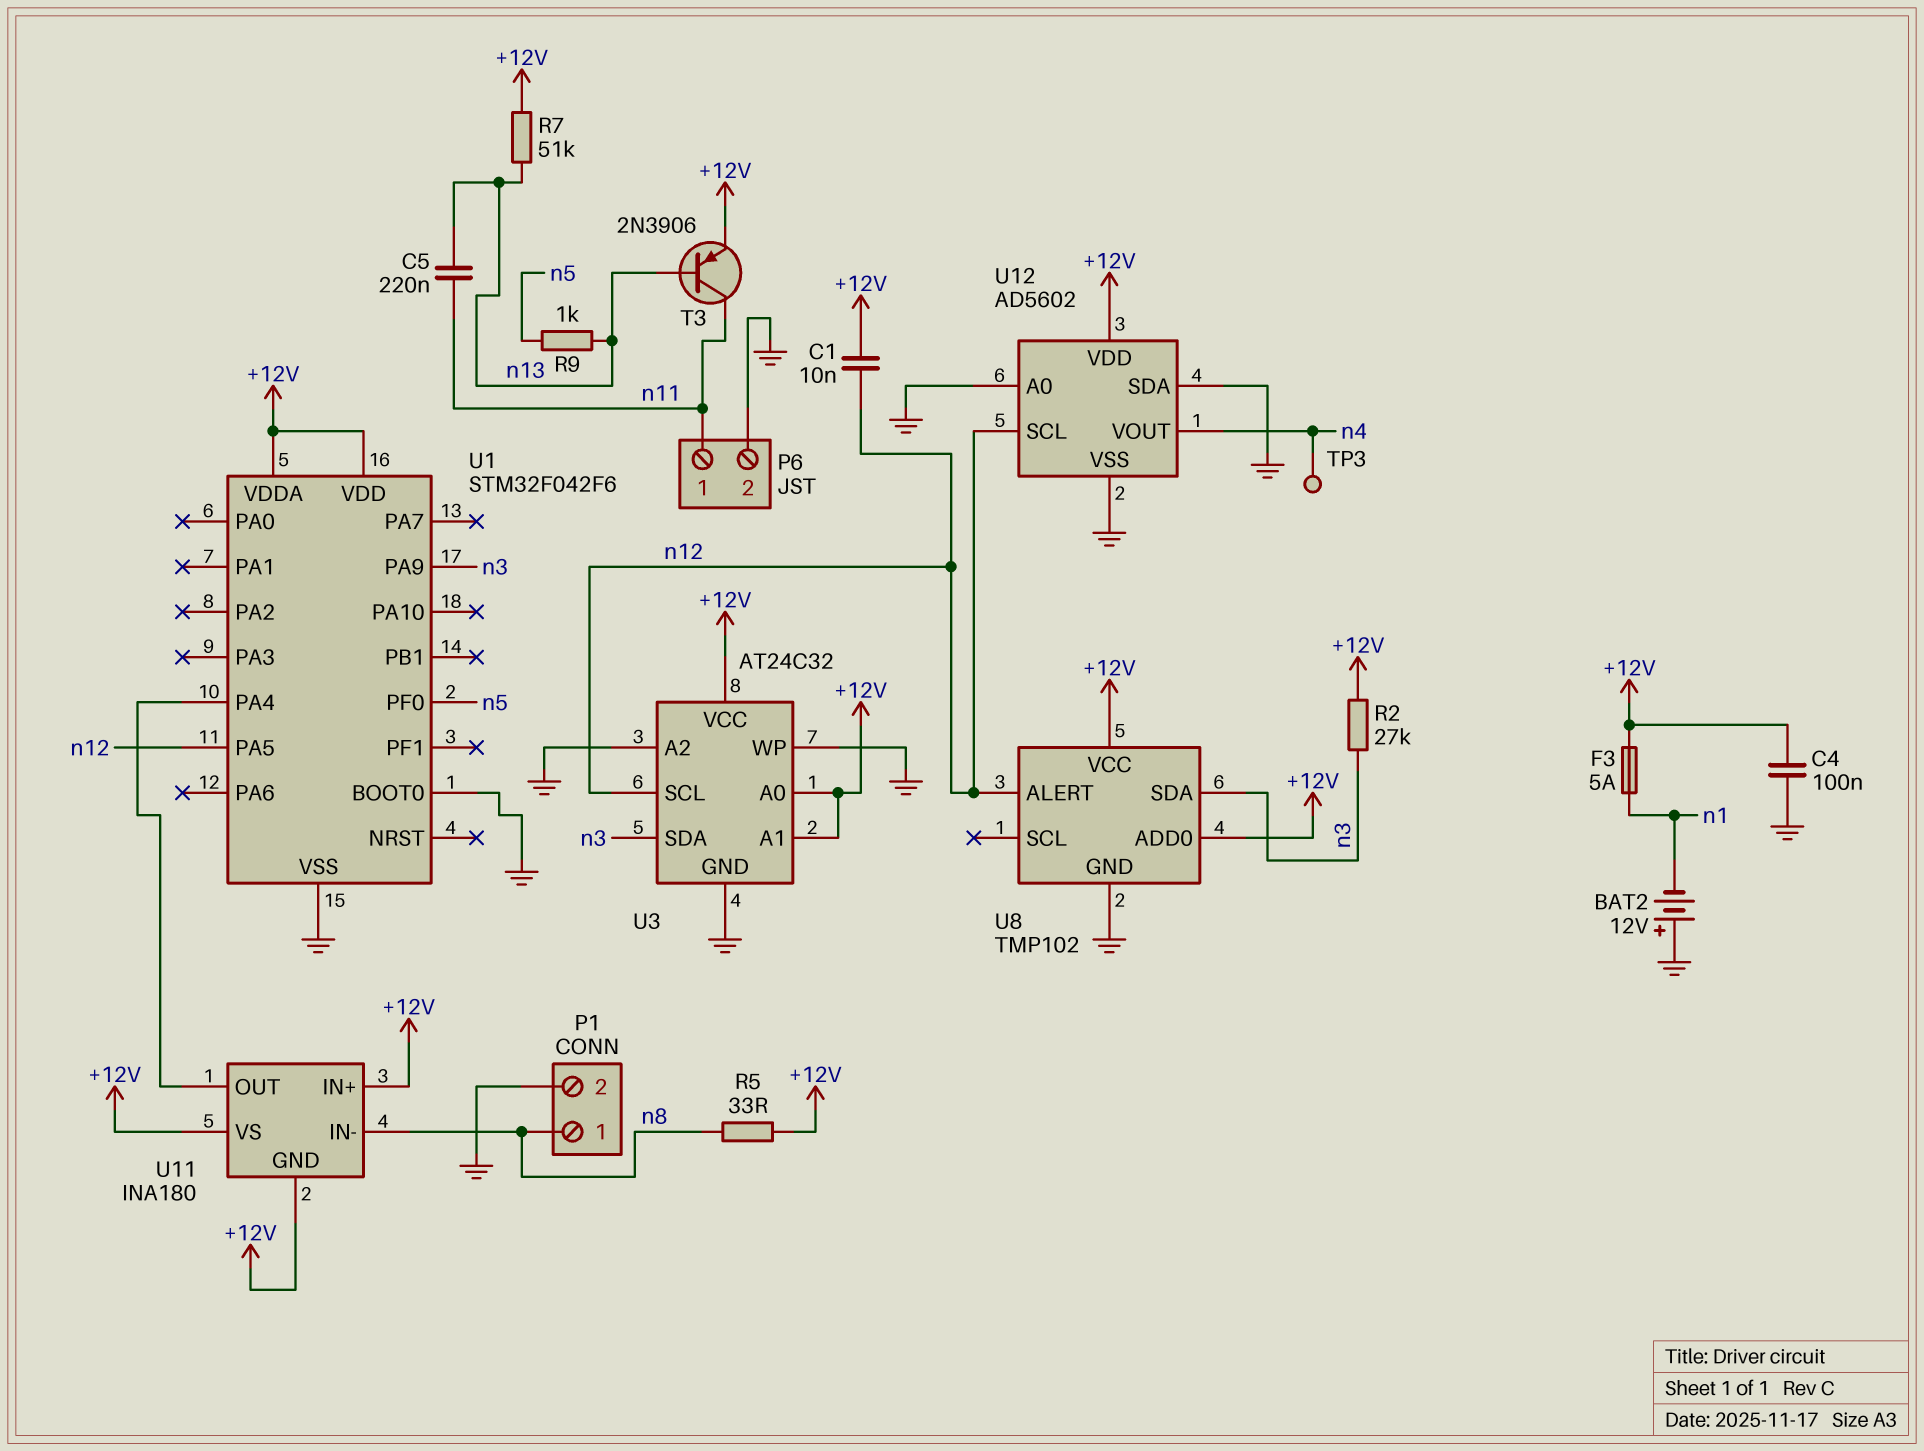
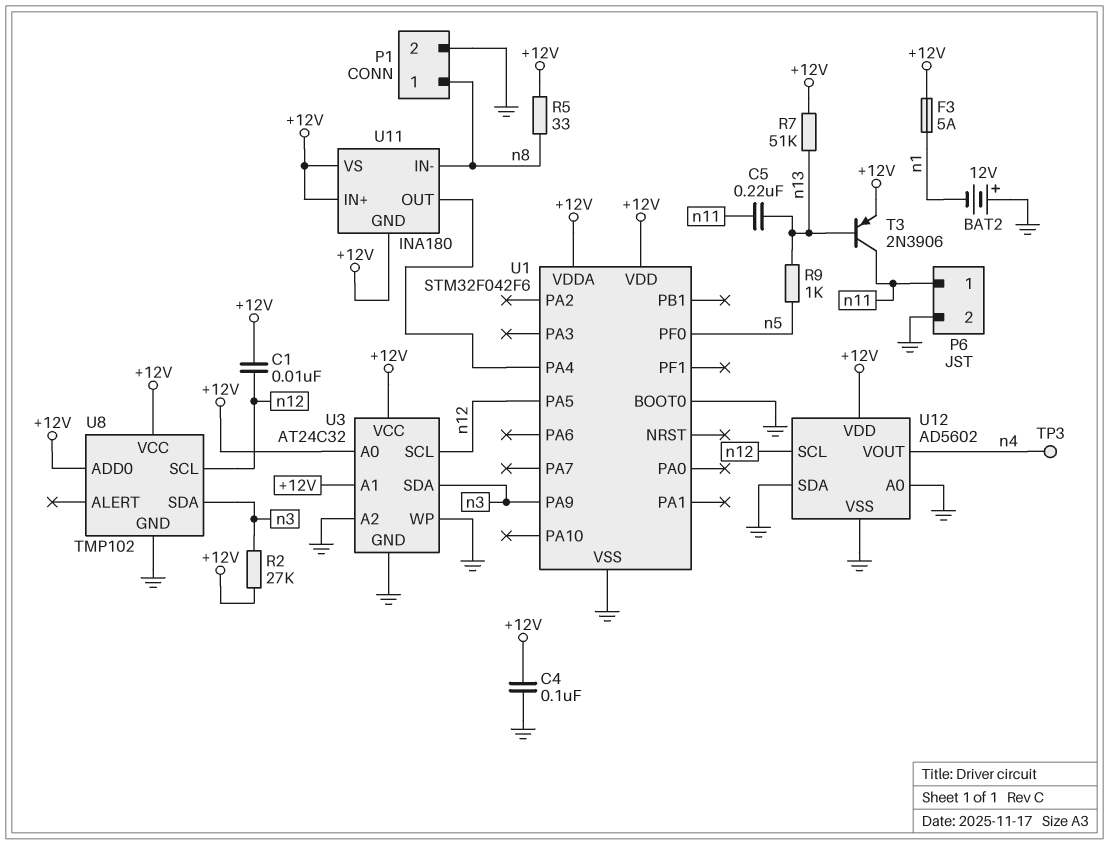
U8 pin ALERT: n12 -> none
U8 pin SCL: none -> n12

